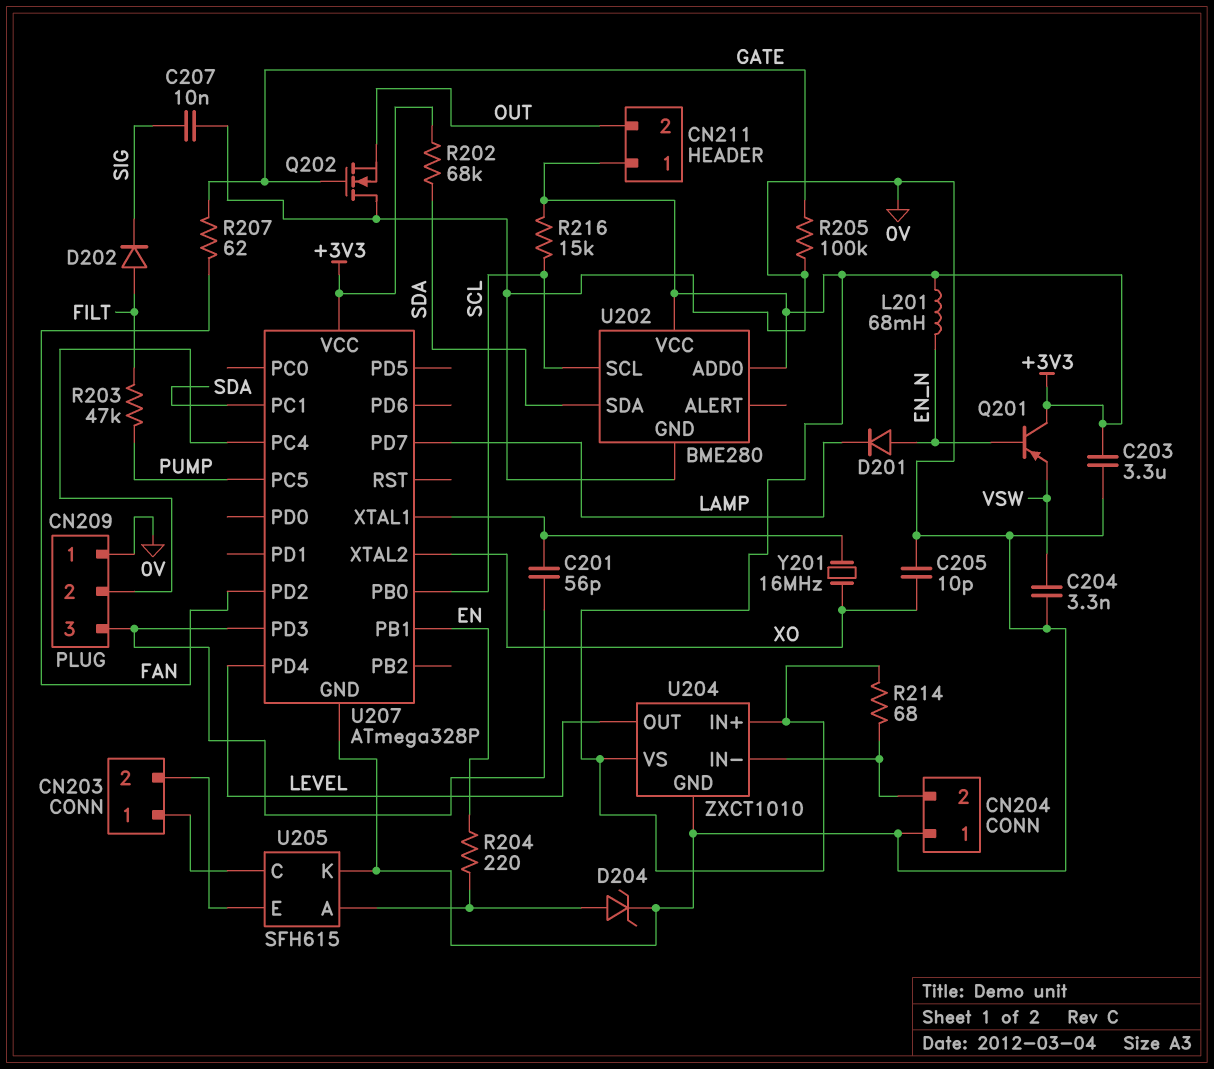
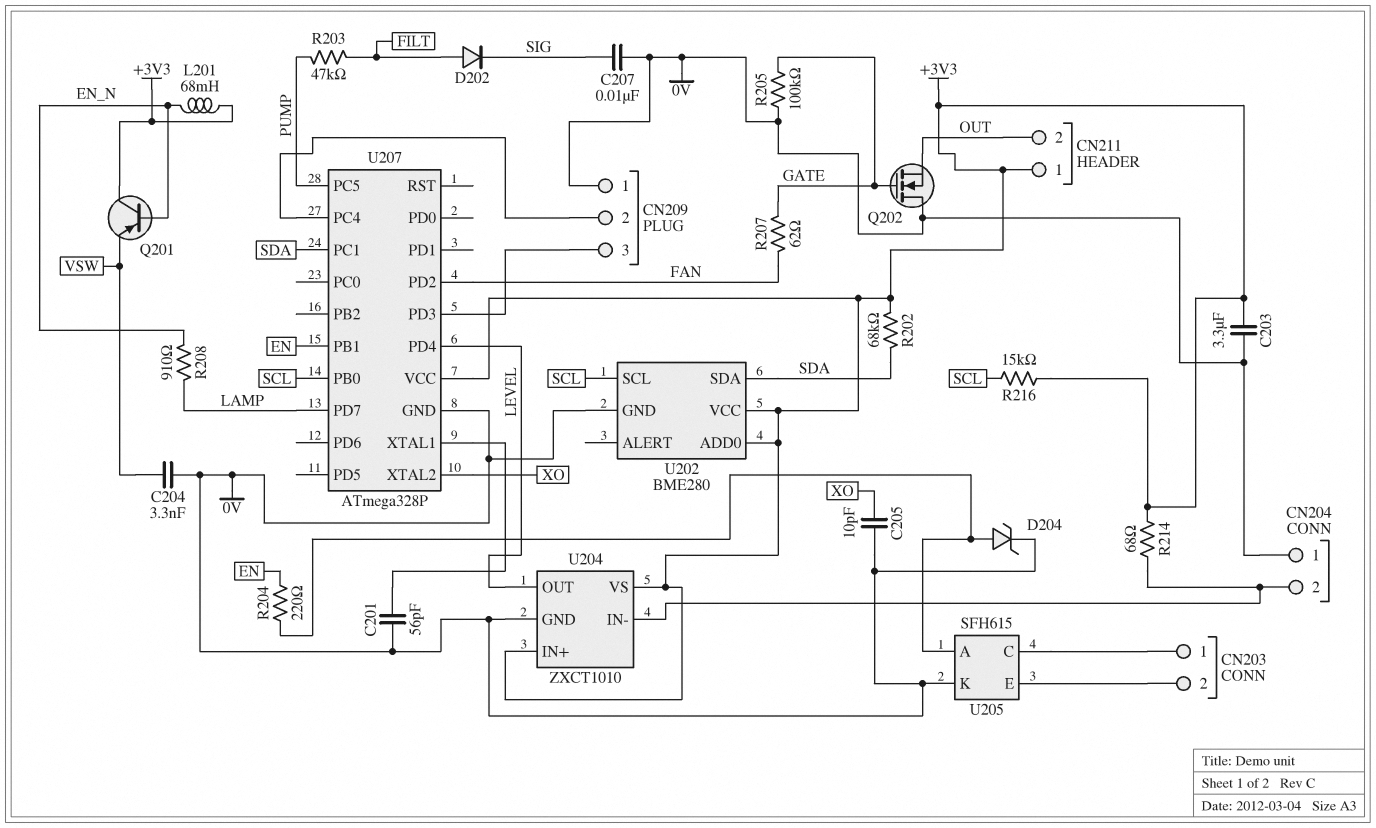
C201: 56pF (CN209/3, U207/XTAL1) -> 56pF (0V, U207/XTAL1)
D201: diode (A EN_N, K LAMP) -> none
R208: none -> 910 (EN_N, LAMP)
Y201: 16MHz (U207/XTAL1, XO) -> none

